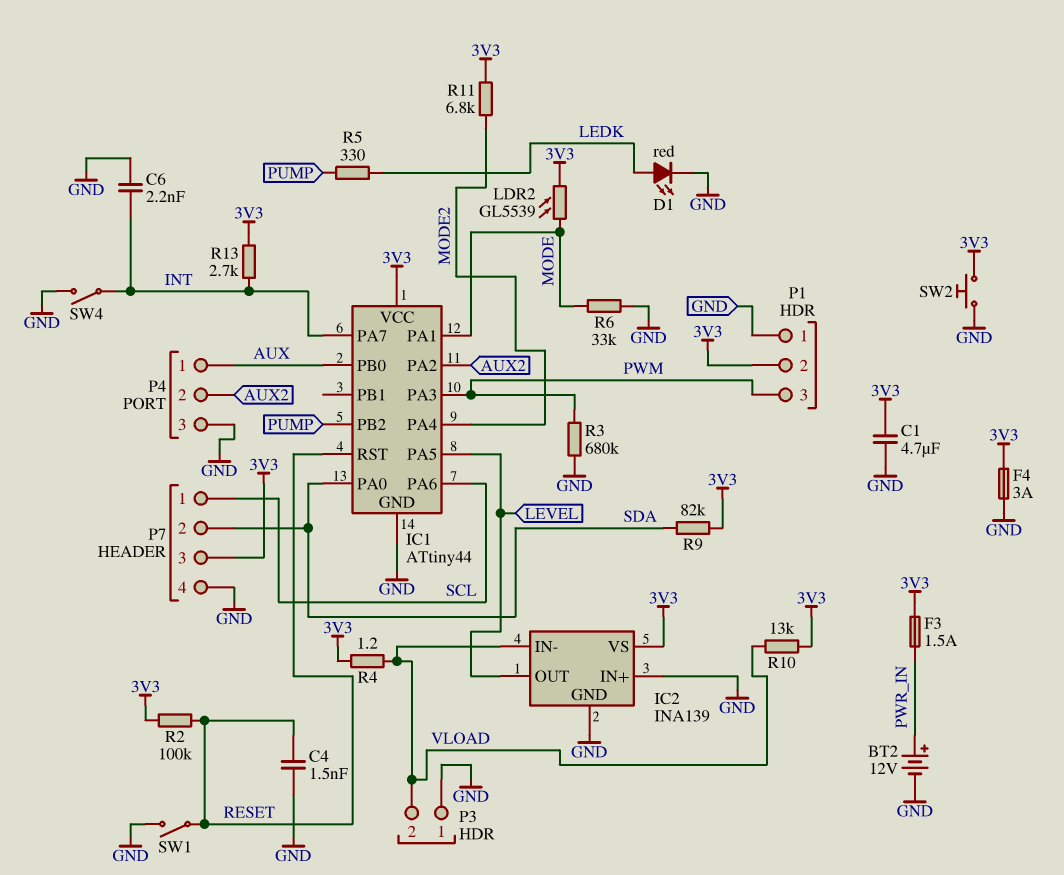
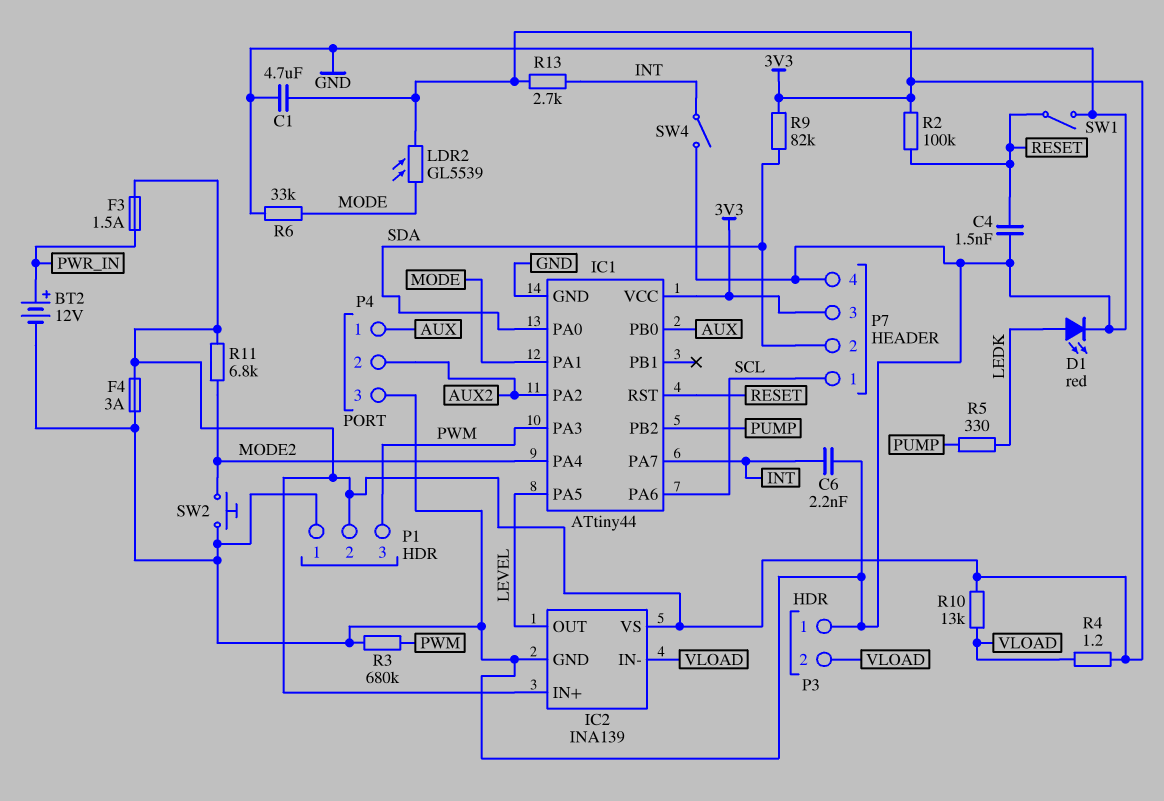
IC2 pin IN+: GND -> 3V3
SW2: button (3V3, GND) -> button (GND, MODE2)

